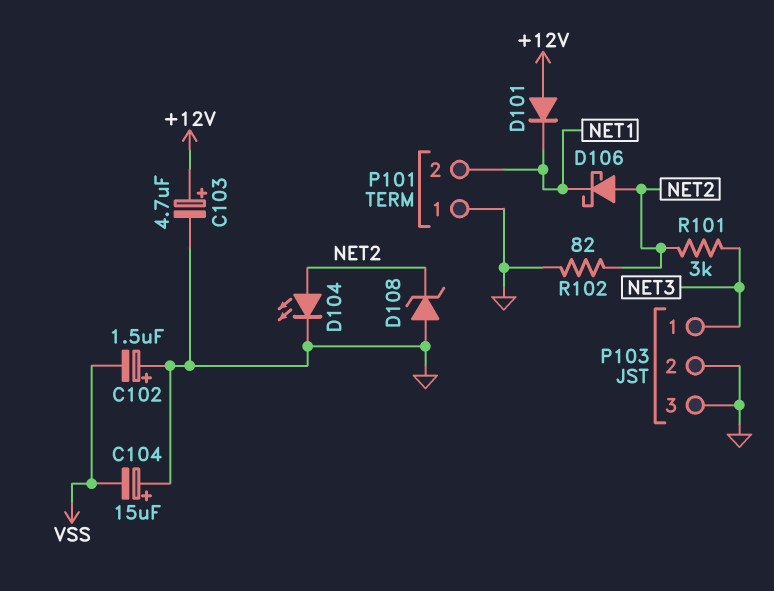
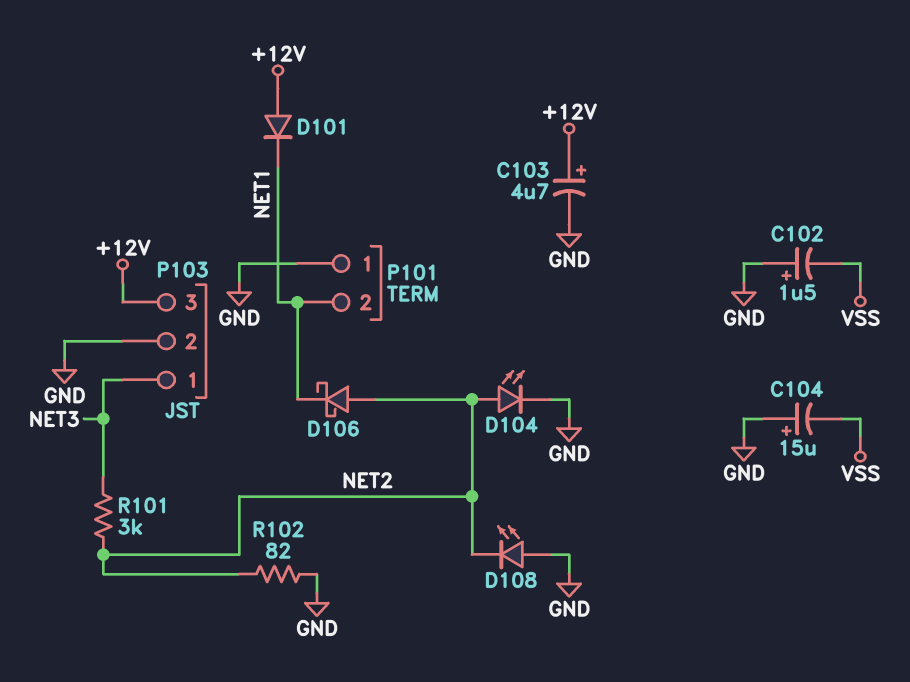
D108: zener (A GND, K NET2) -> LED (A GND, K NET2)
P103 pin 3: GND -> +12V

